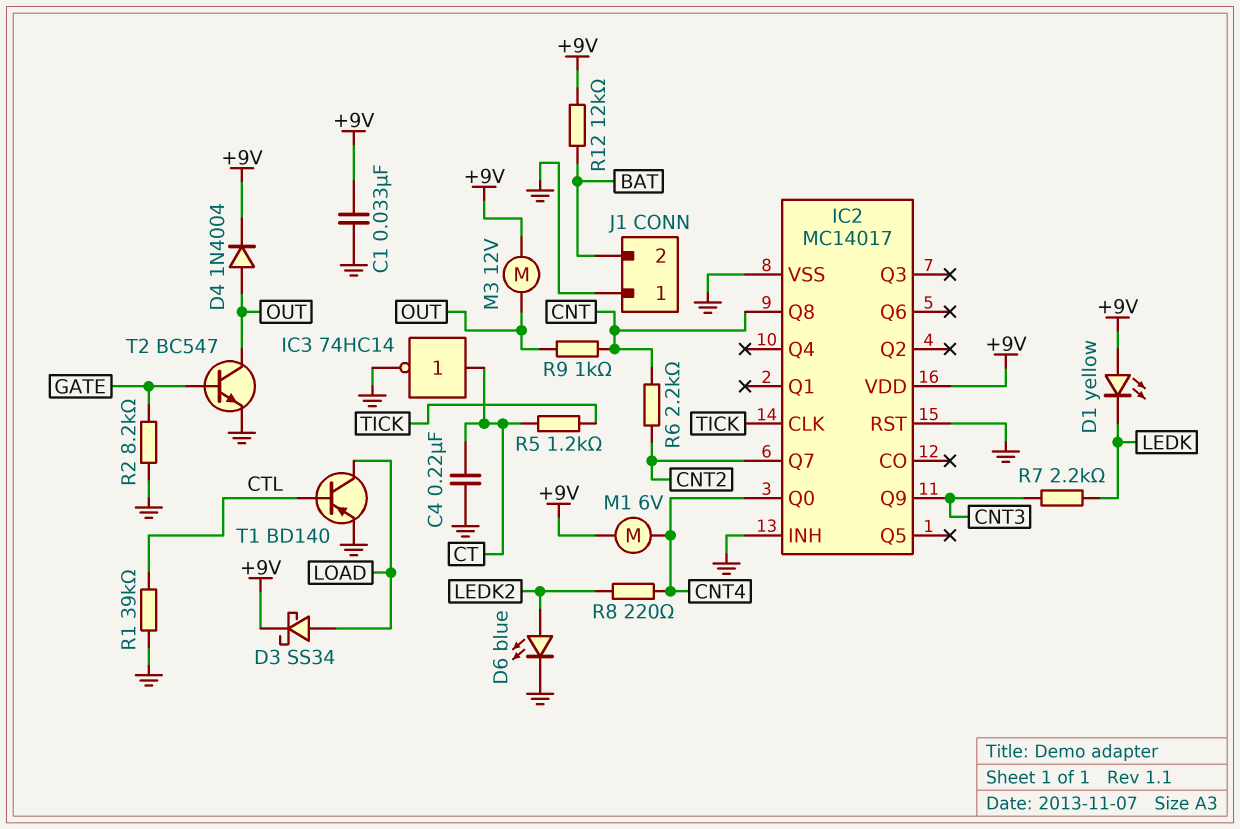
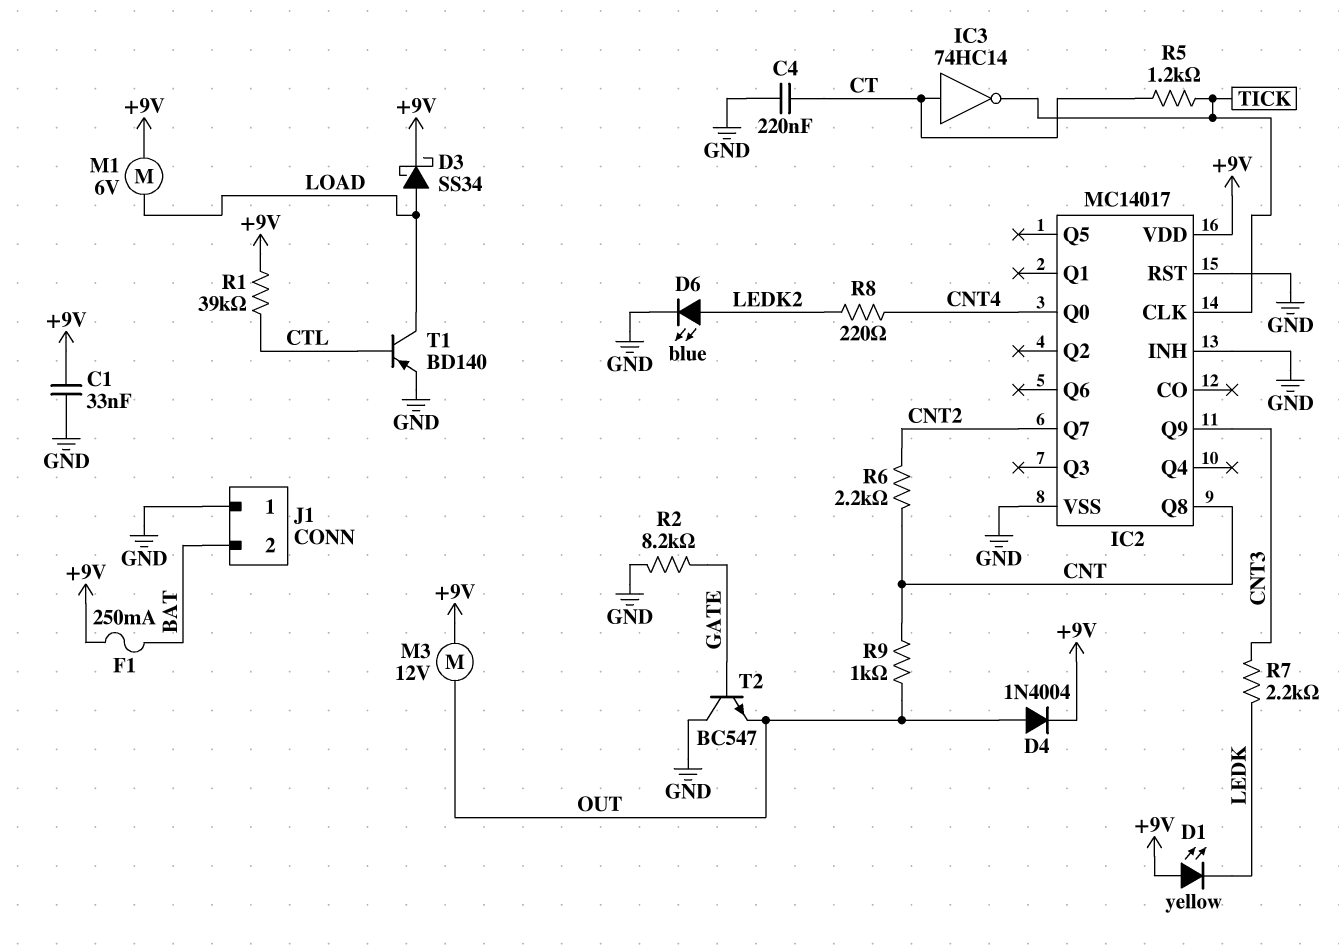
F1: none -> 250mA (+9V, BAT)
IC3: NOT 74HC14 (in CT, out GND) -> NOT 74HC14 (in CT, out TICK)
M1: motor 6V (+9V, CNT4) -> motor 6V (+9V, LOAD)
R1: 39k (CTL, GND) -> 39k (+9V, CTL)
R12: 12k (+9V, BAT) -> none
T2: NPN BC547 (B GATE, C OUT, E GND) -> NPN BC547 (B GATE, C GND, E OUT)

